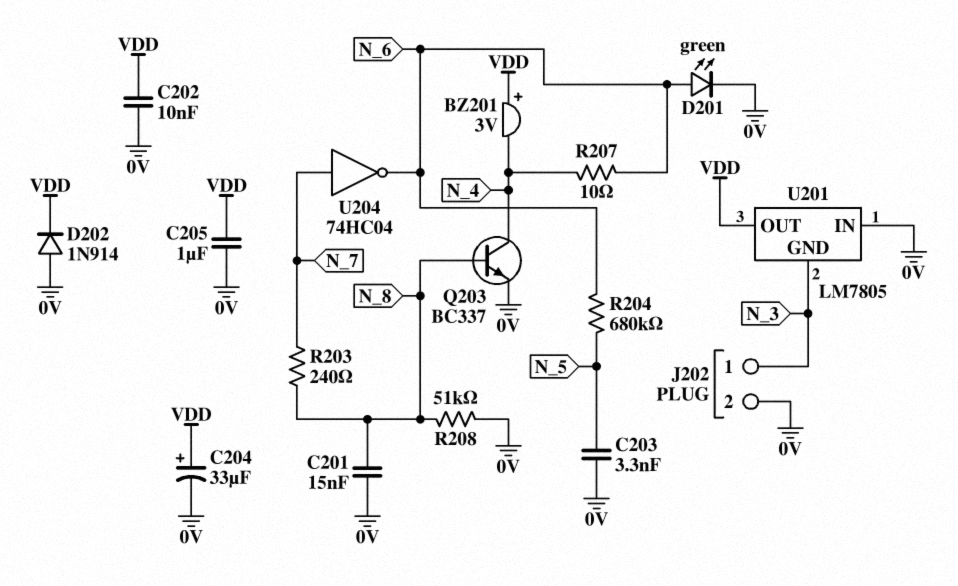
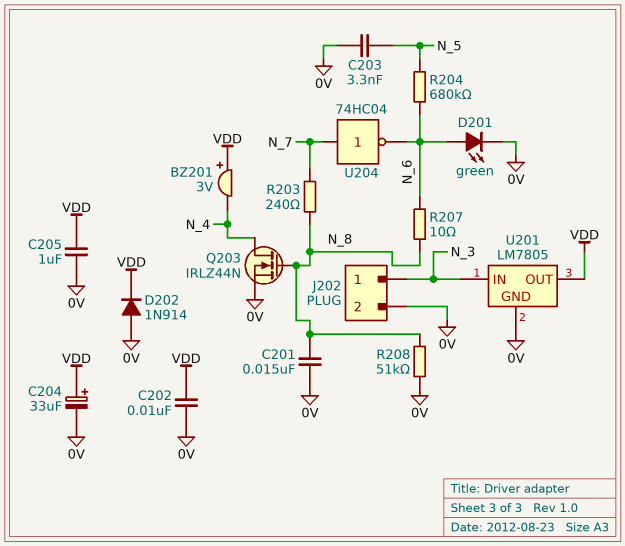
Q203: NPN BC337 (B N_8, C N_4, E 0V) -> NMOS IRLZ44N (G N_8, D N_4, S 0V)
R207: 10 (N_4, N_6) -> 10 (N_6, N_8)
U201 pin GND: N_3 -> 0V
U201 pin IN: 0V -> N_3

